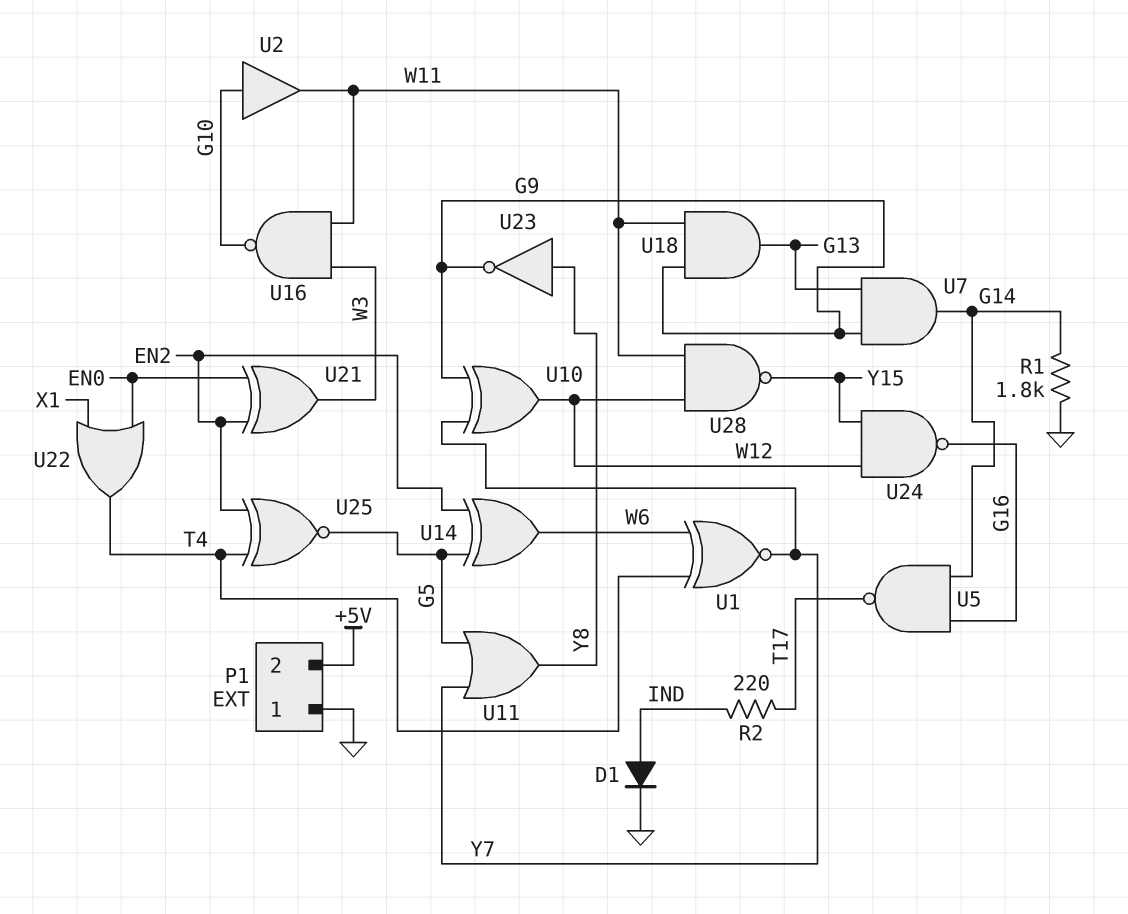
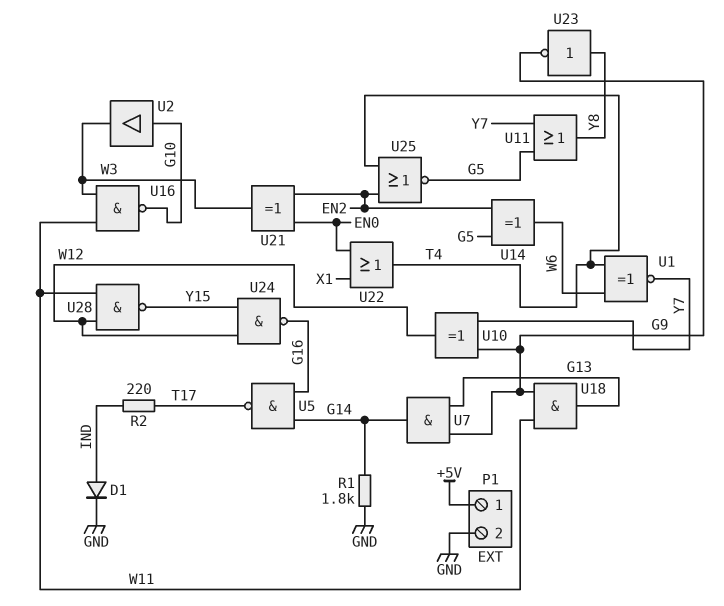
P1 pin 1: GND -> +5V
P1 pin 2: +5V -> GND
U2: buffer (in G10, out W11) -> buffer (in G10, out W3)
U25: XNOR (in EN2, in T4, out G5) -> NOR (in EN2, in T4, out G5)

